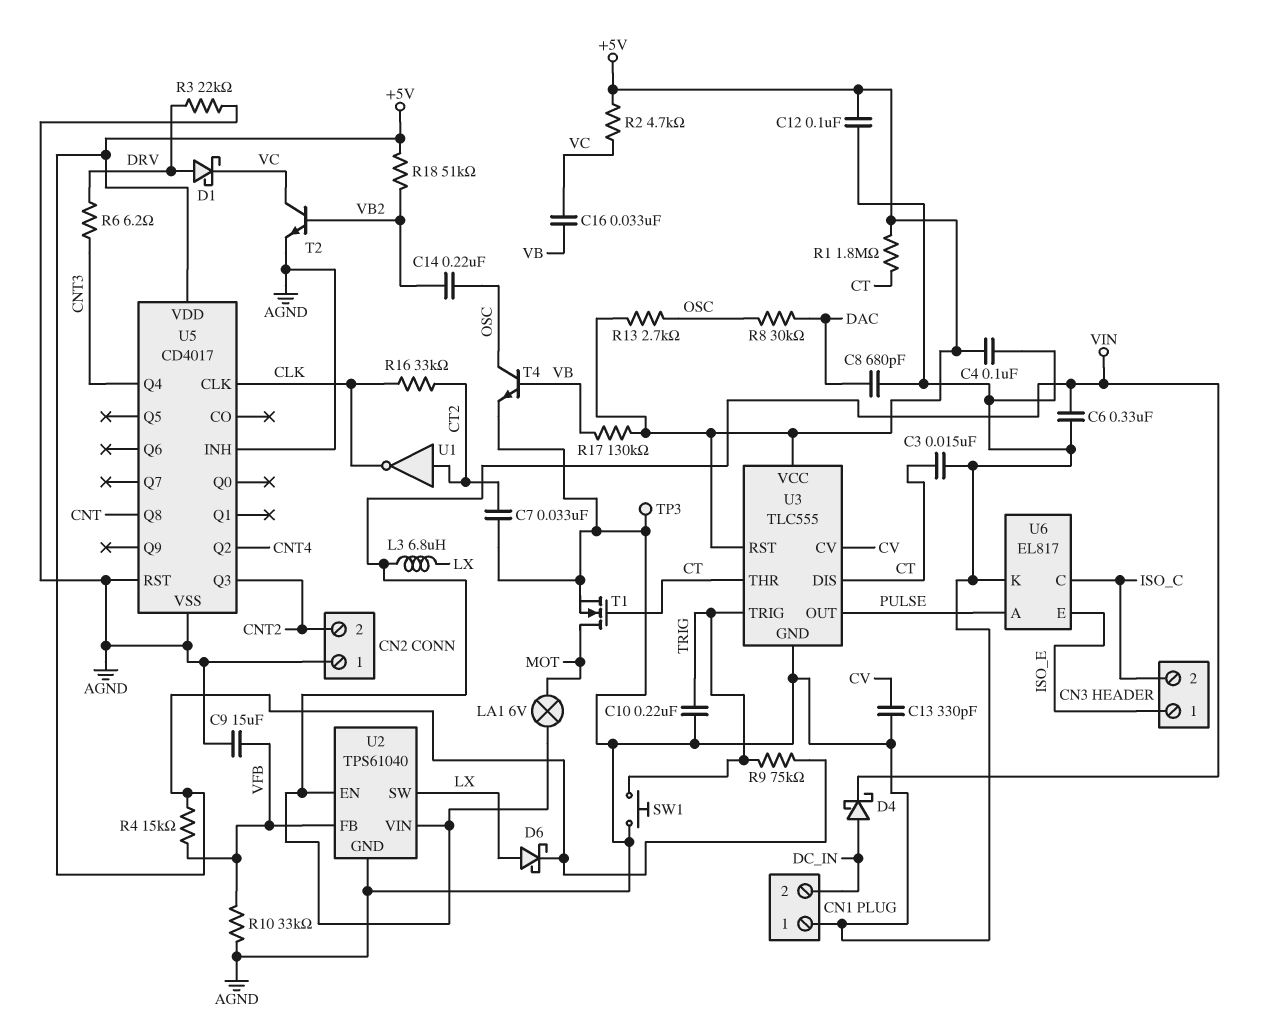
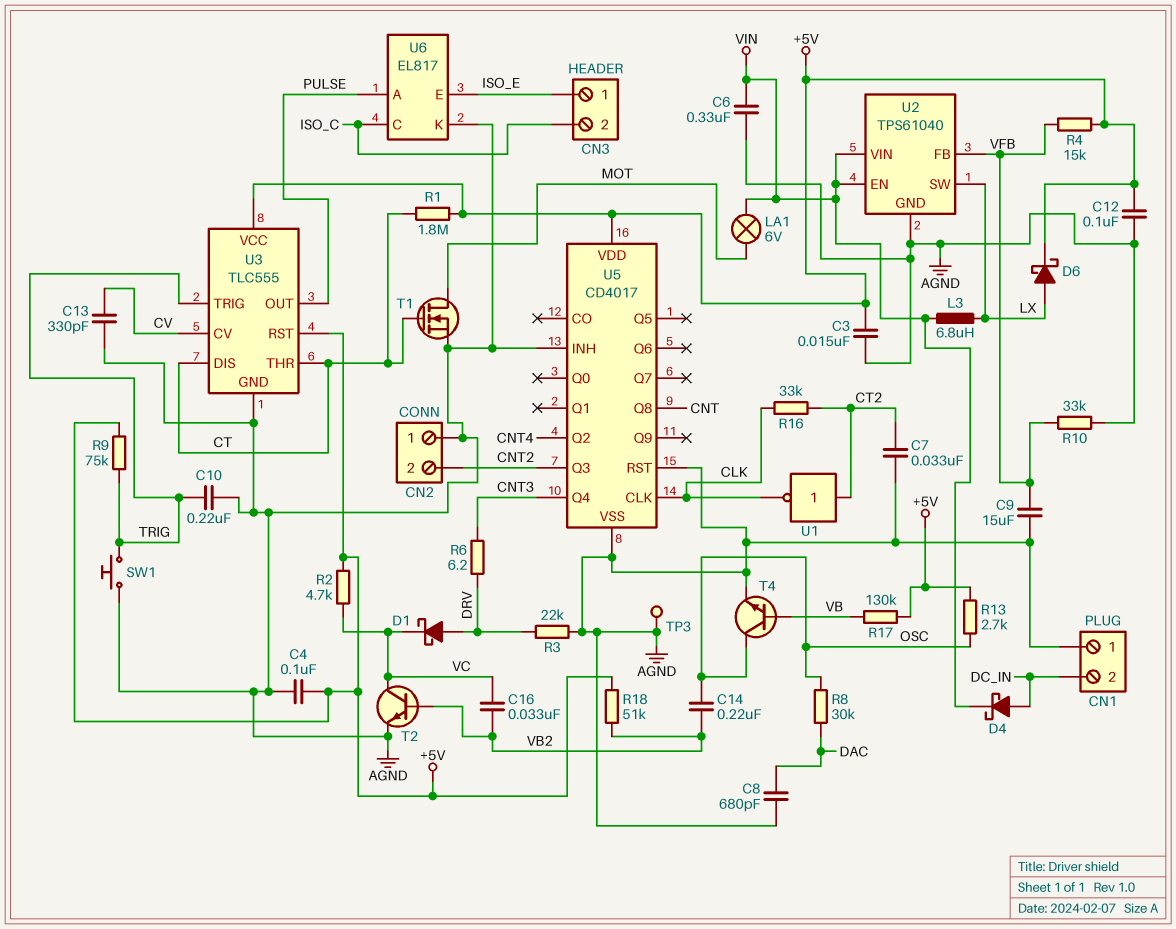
C3: 15nF (AGND, CT) -> 15nF (+5V, AGND)
C16: 33nF (VB, VC) -> 33nF (VB2, VC)

